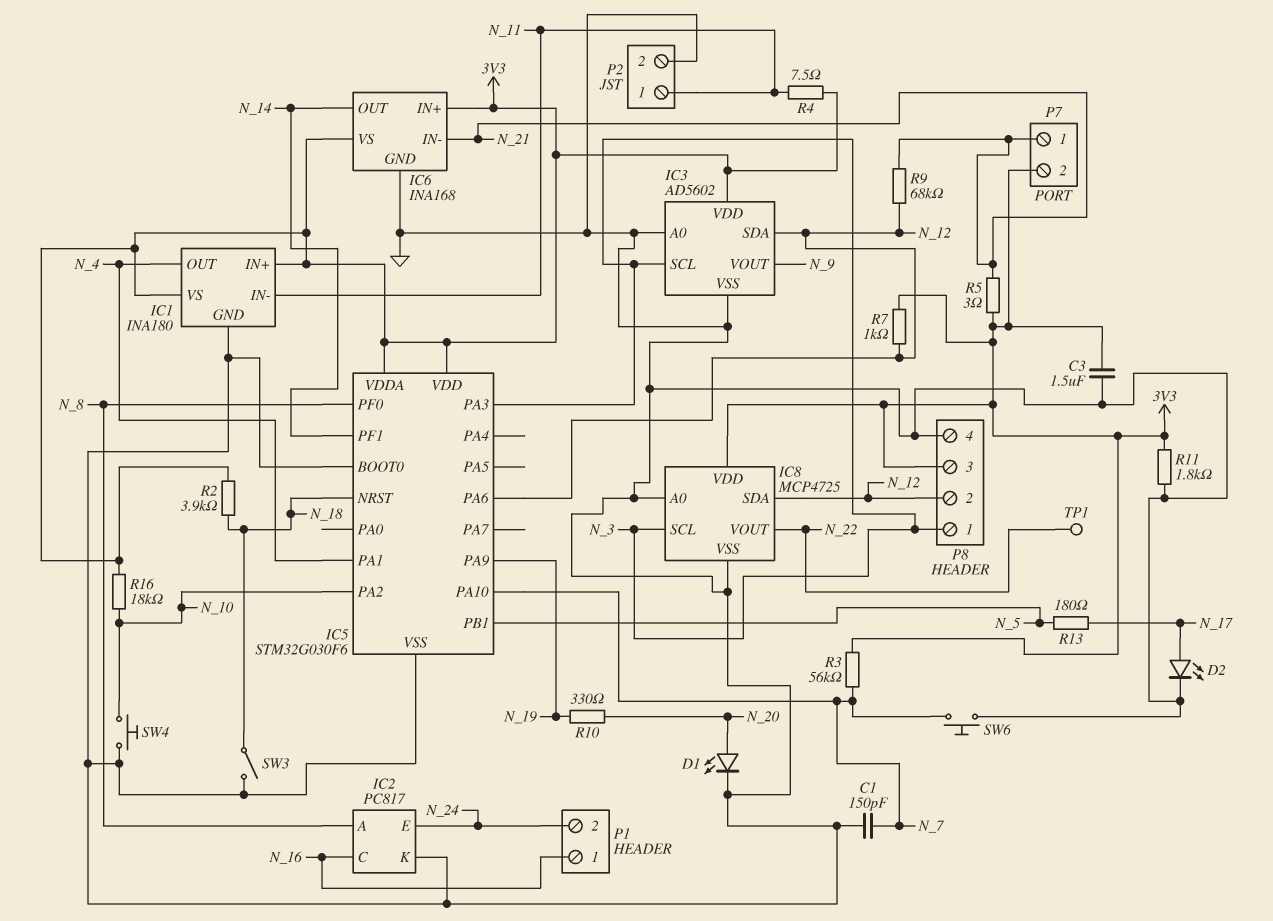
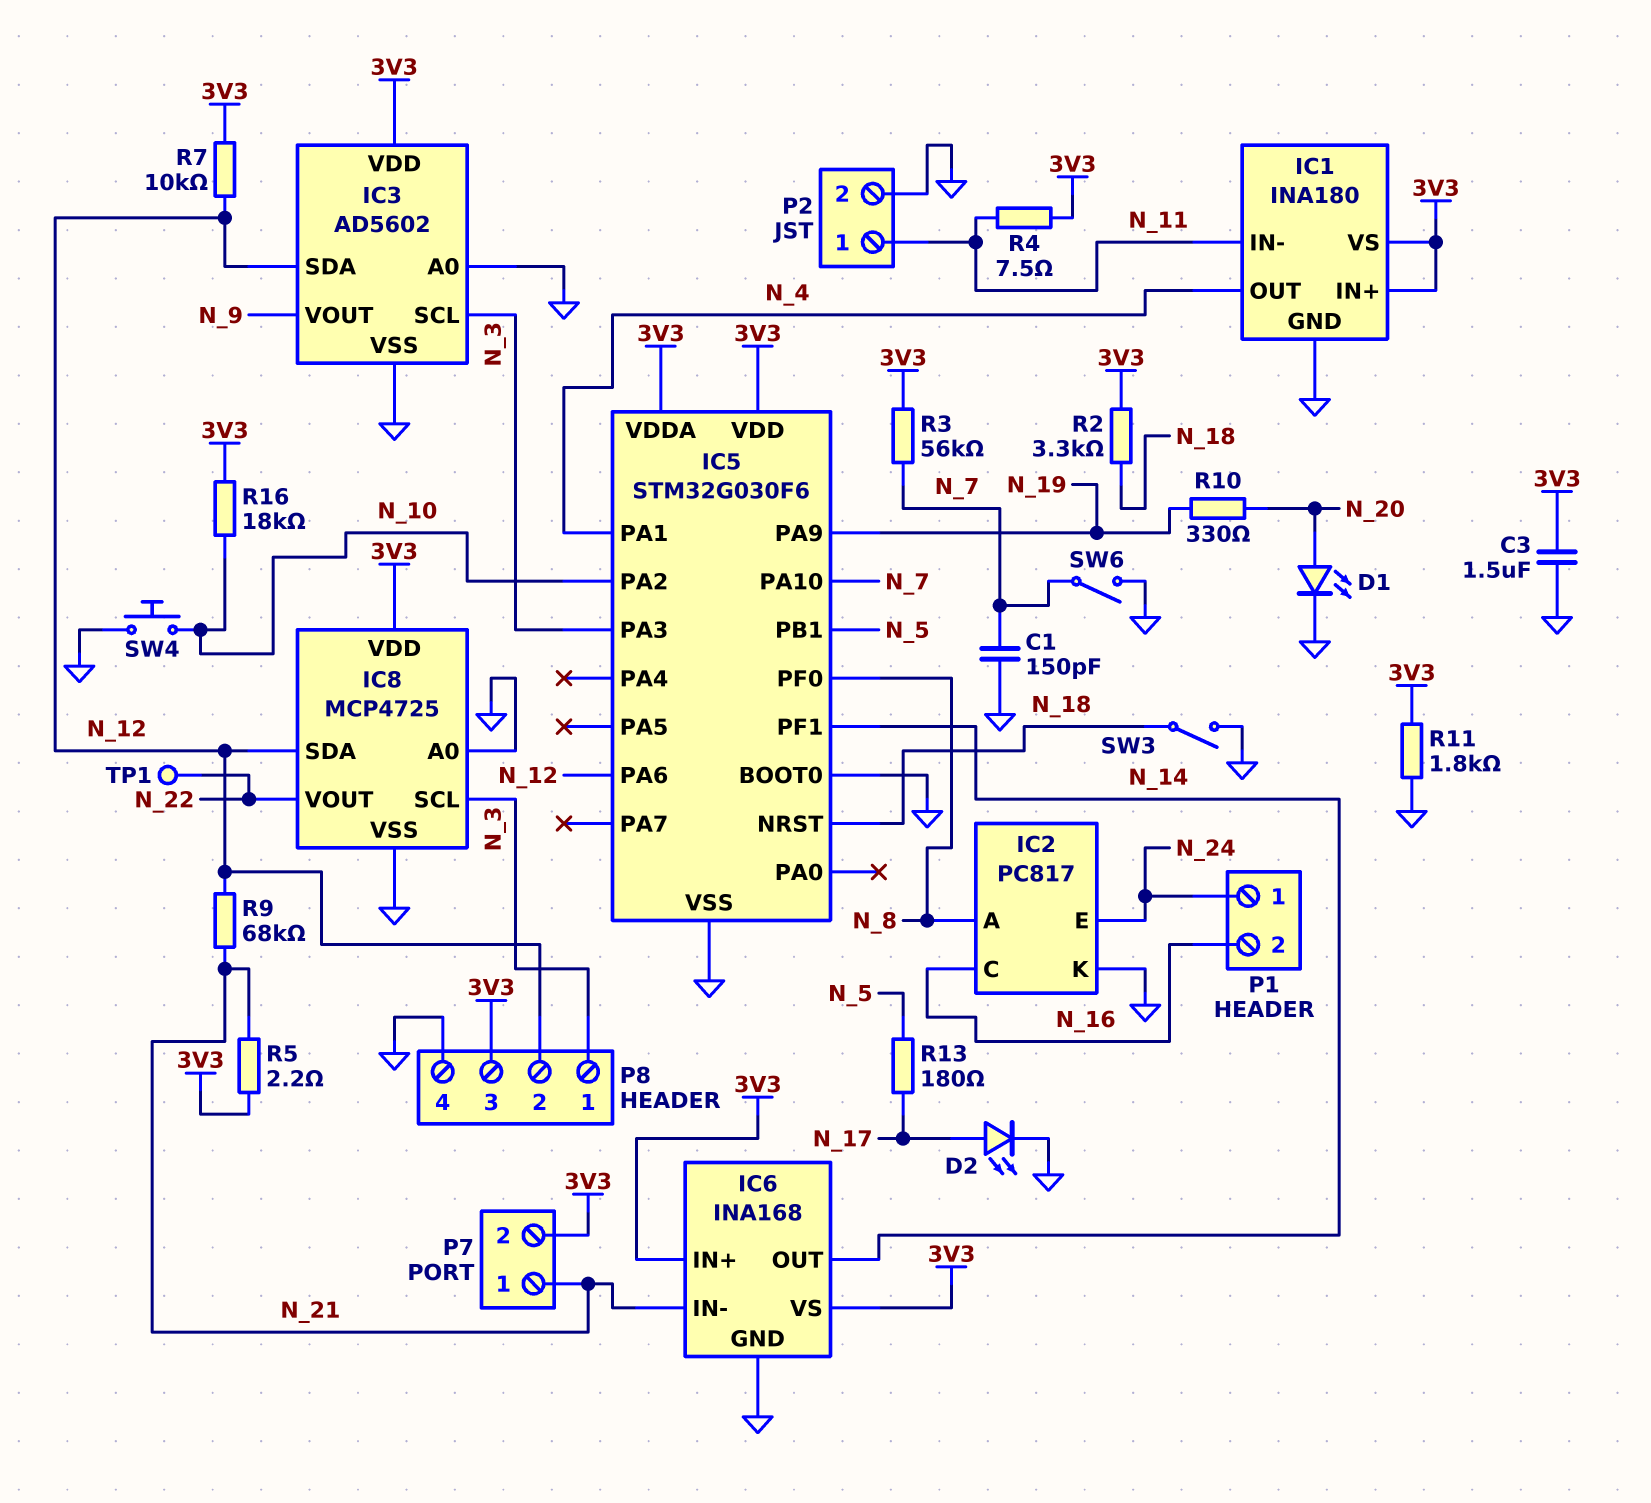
P1 pin 1: N_16 -> N_24
P1 pin 2: N_24 -> N_16
R2: 3.9k (3V3, N_18) -> 3.3k (3V3, N_18)
R5: 3 (3V3, N_21) -> 2.2 (3V3, N_21)
R7: 1k (3V3, N_12) -> 10k (3V3, N_12)
SW6: button (GND, N_7) -> switch (GND, N_7)

